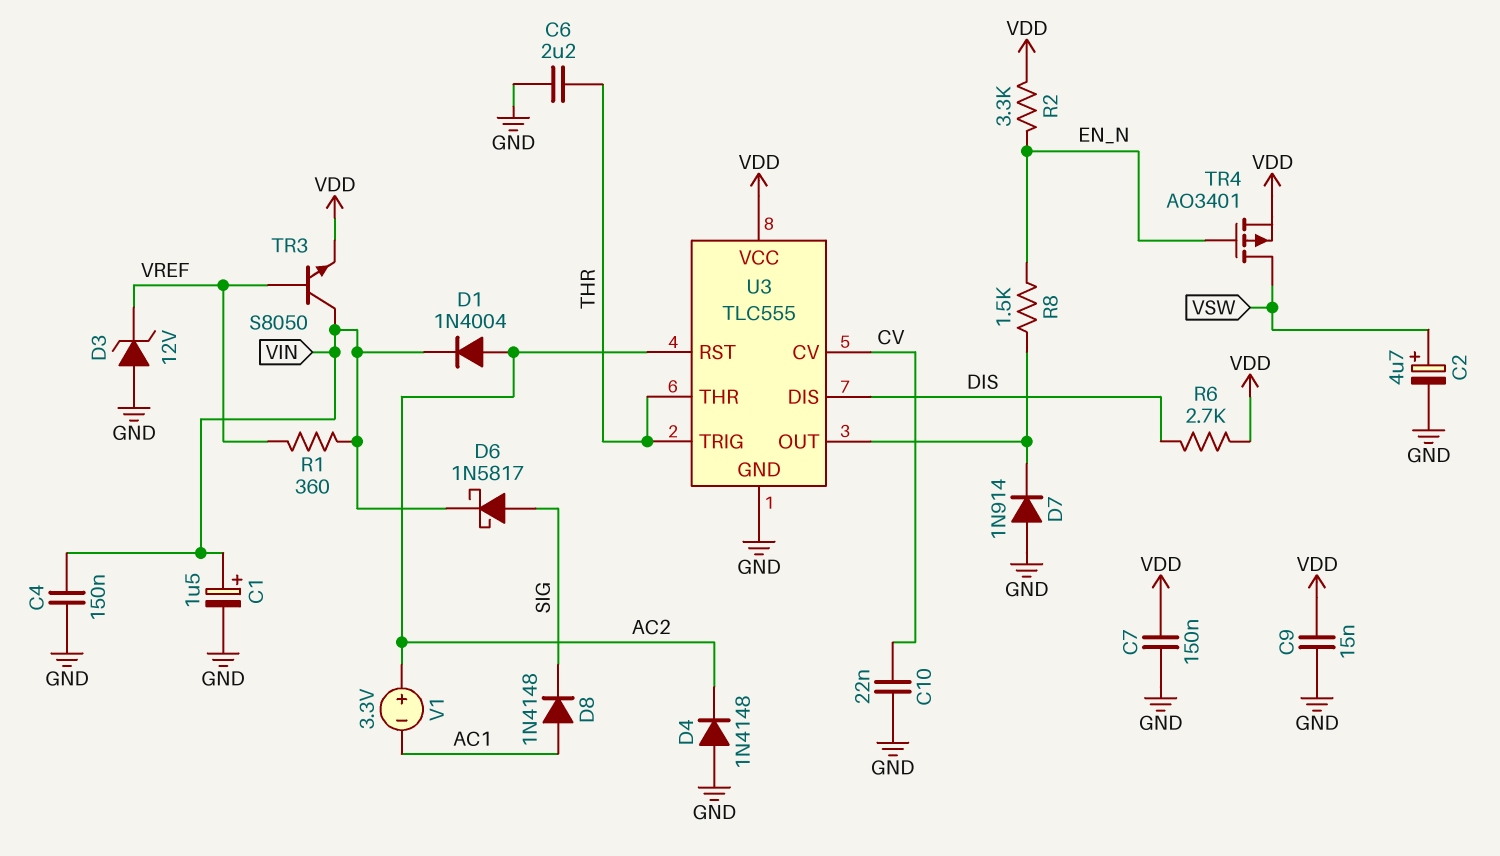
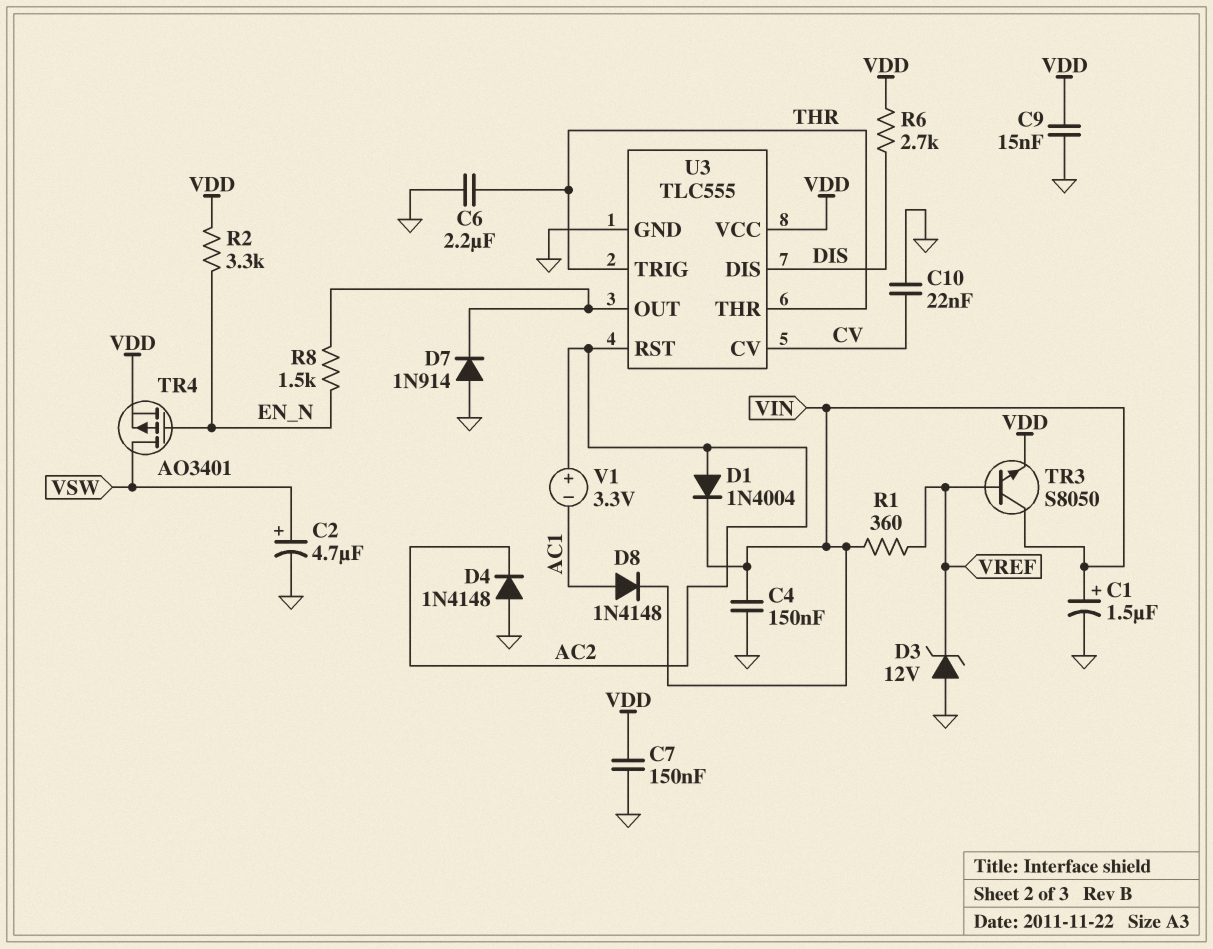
D6: schottky 1N5817 (A SIG, K VIN) -> none
D8: diode 1N4148 (A AC1, K SIG) -> diode 1N4148 (A AC1, K VIN)

